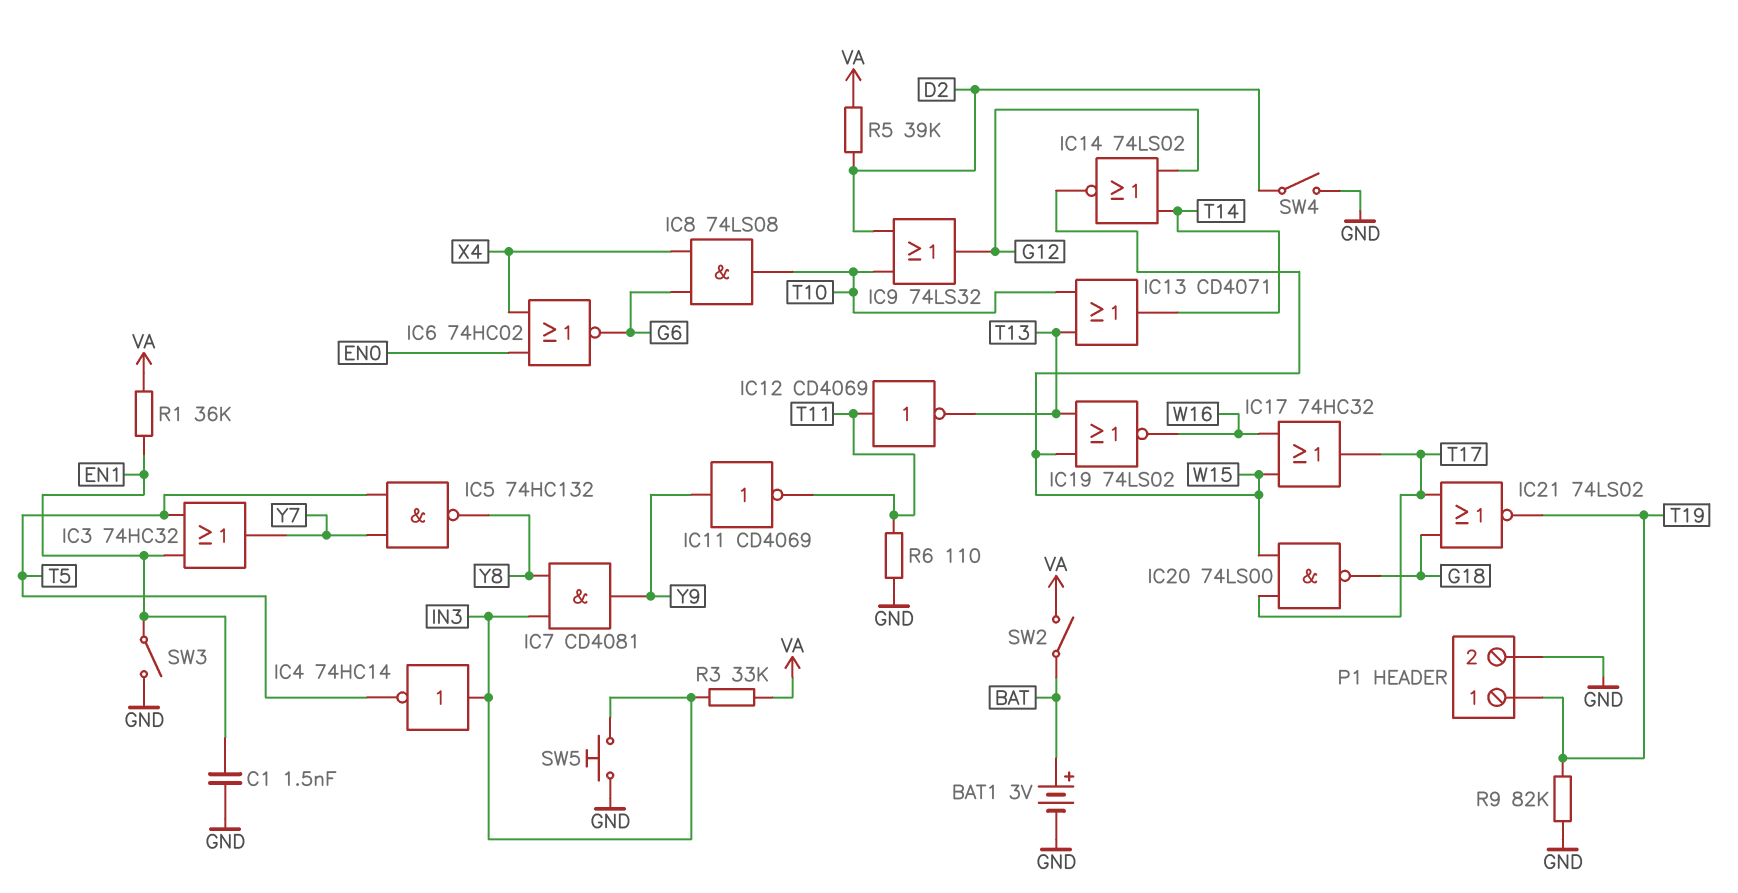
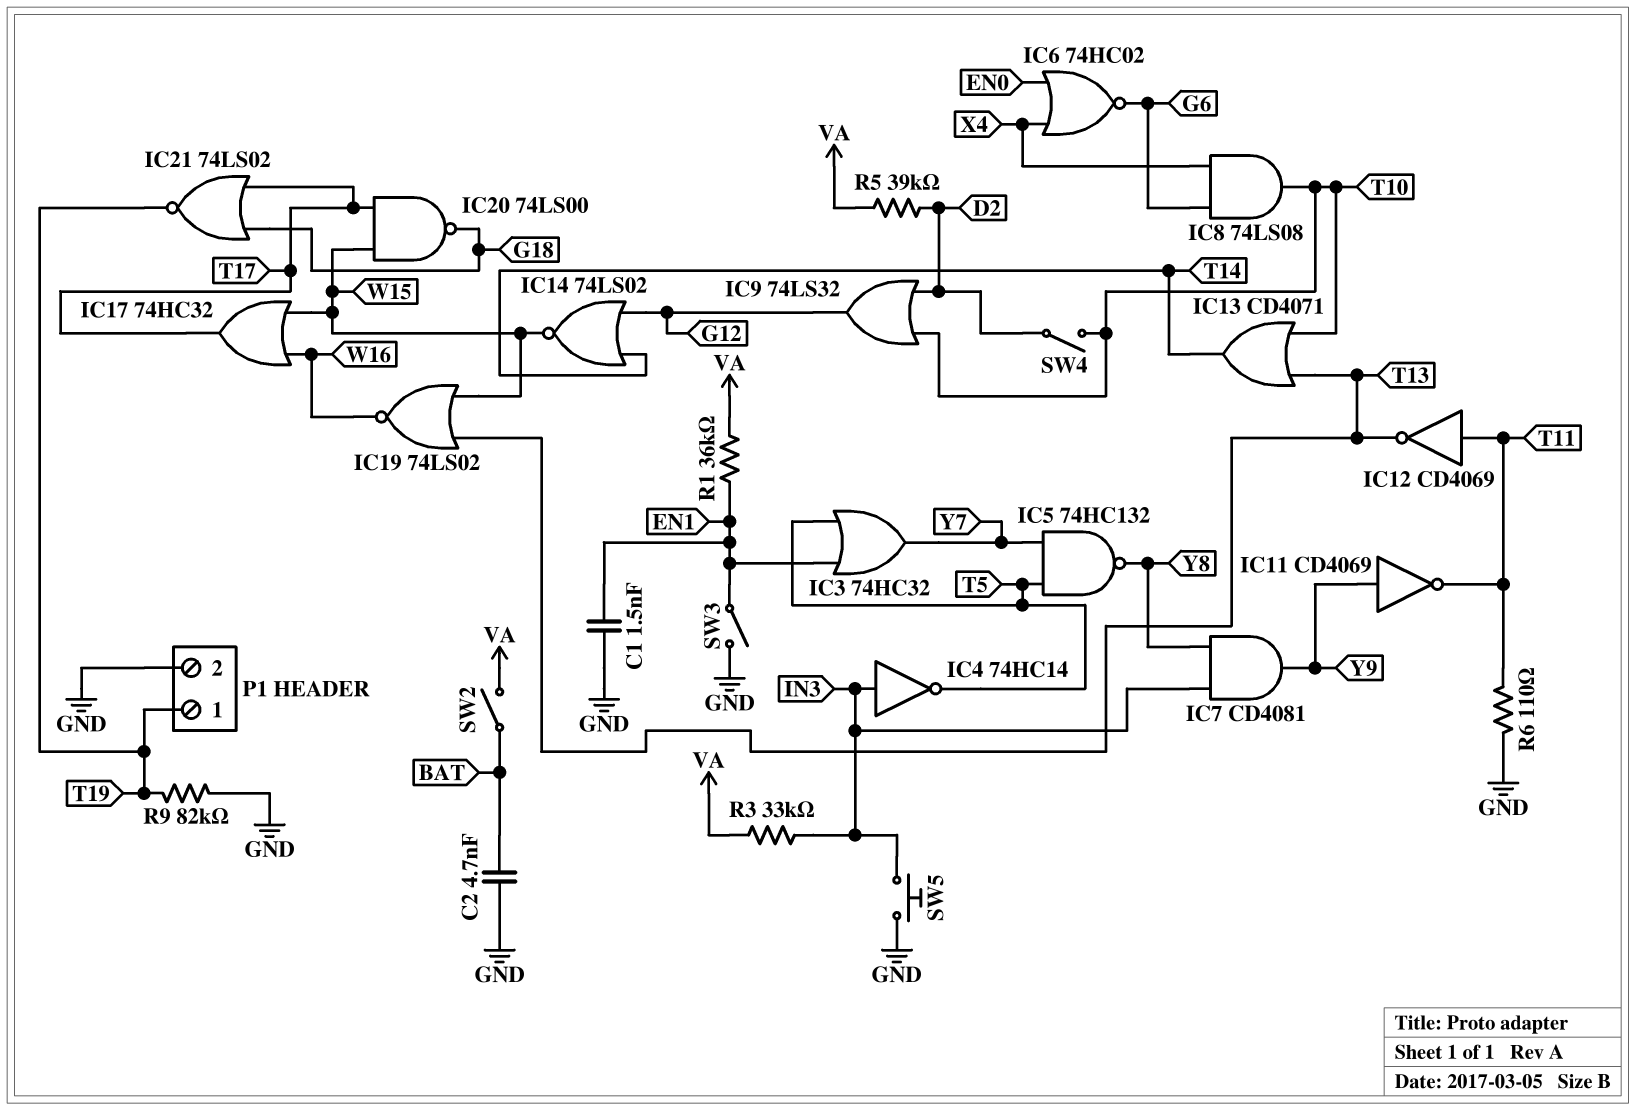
BAT1: 3V (plus BAT, minus GND) -> none
C2: none -> 4.7nF (BAT, GND)
SW4: switch (D2, GND) -> switch (D2, T10)

